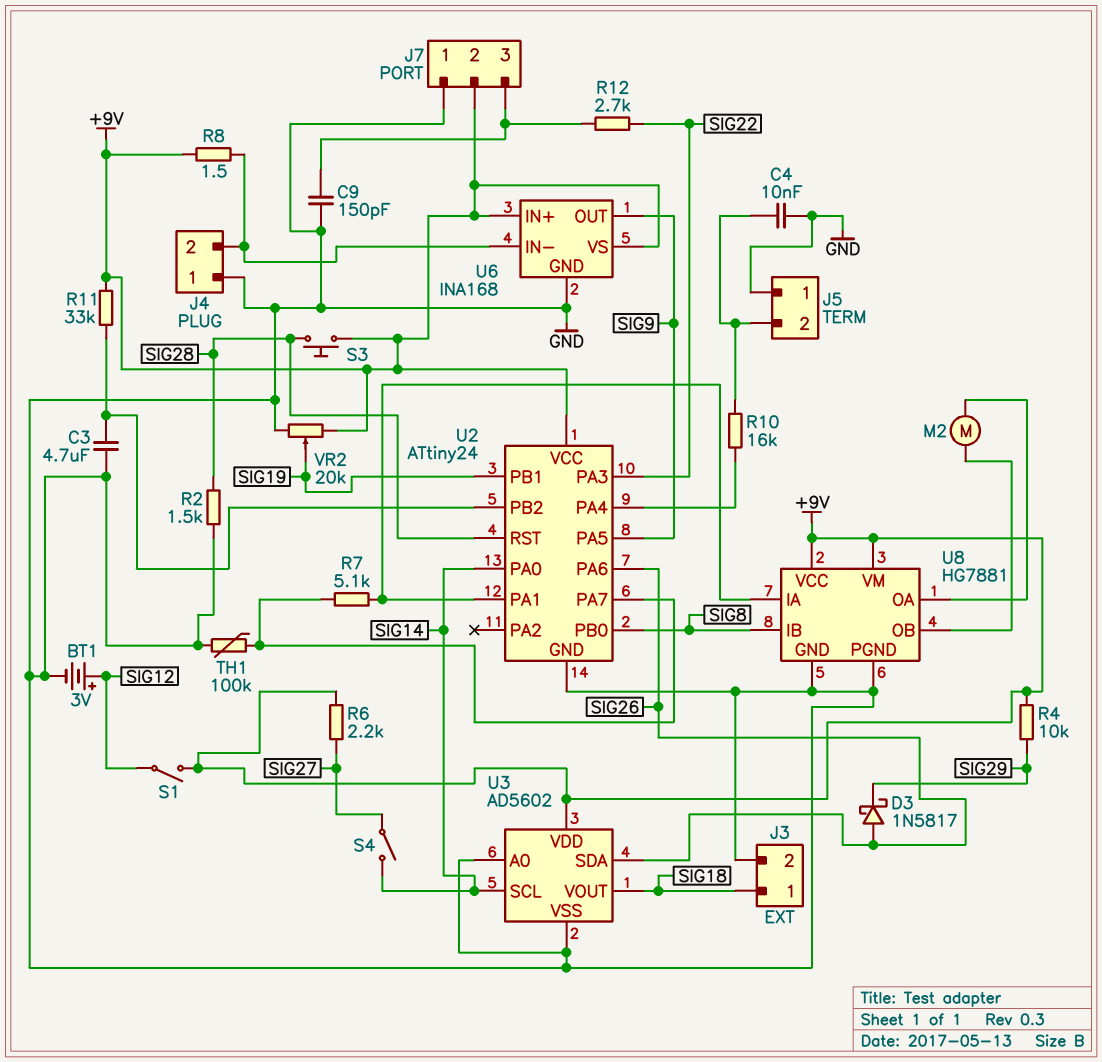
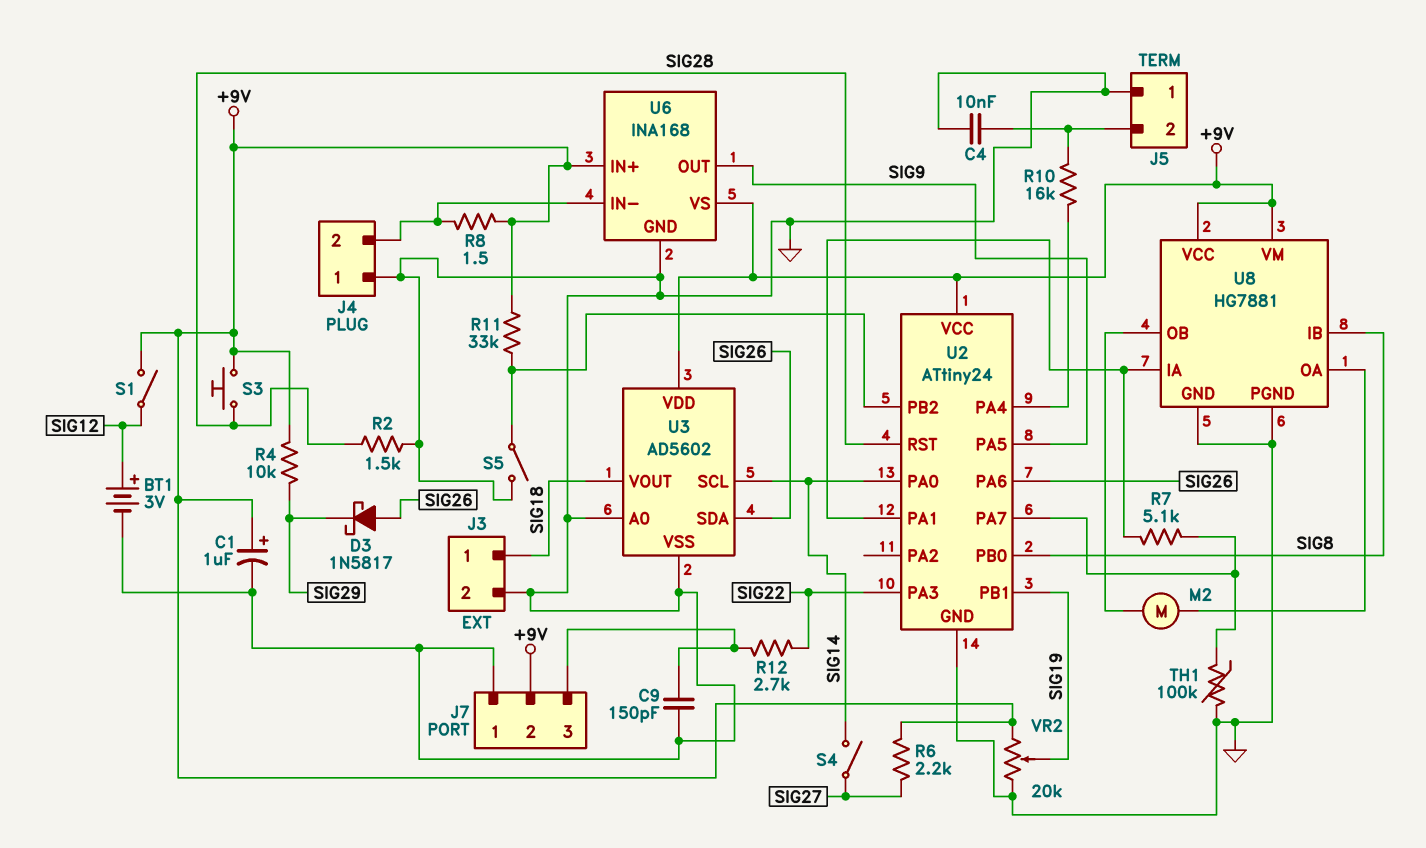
C1: none -> 1uF (plus +9V, minus GND)
C3: 4.7uF (GND, U2/PB2) -> none
S5: none -> switch (GND, U2/PB2)

